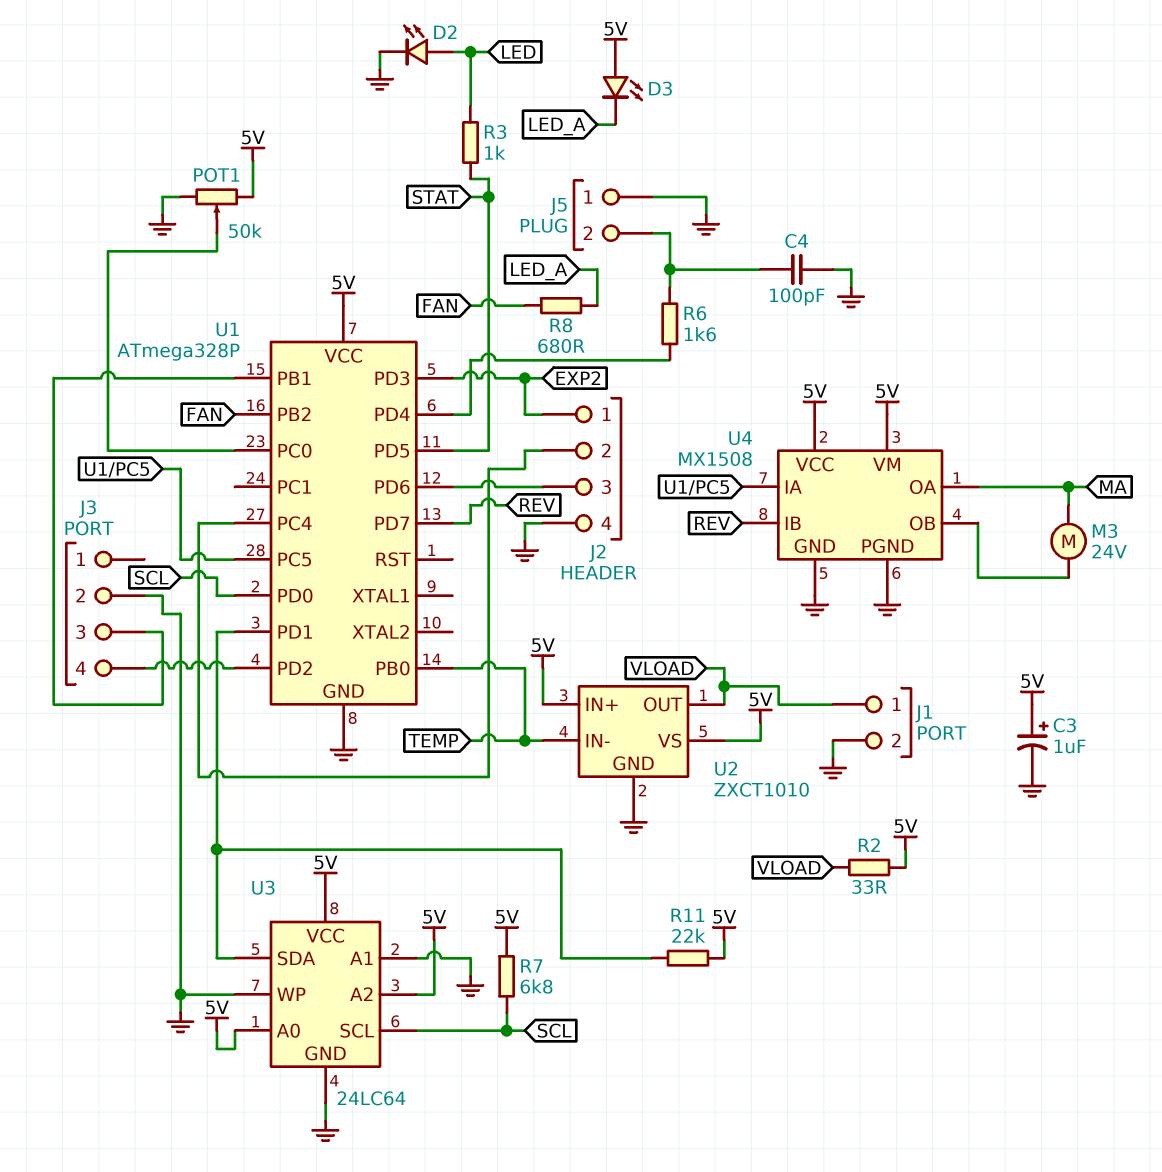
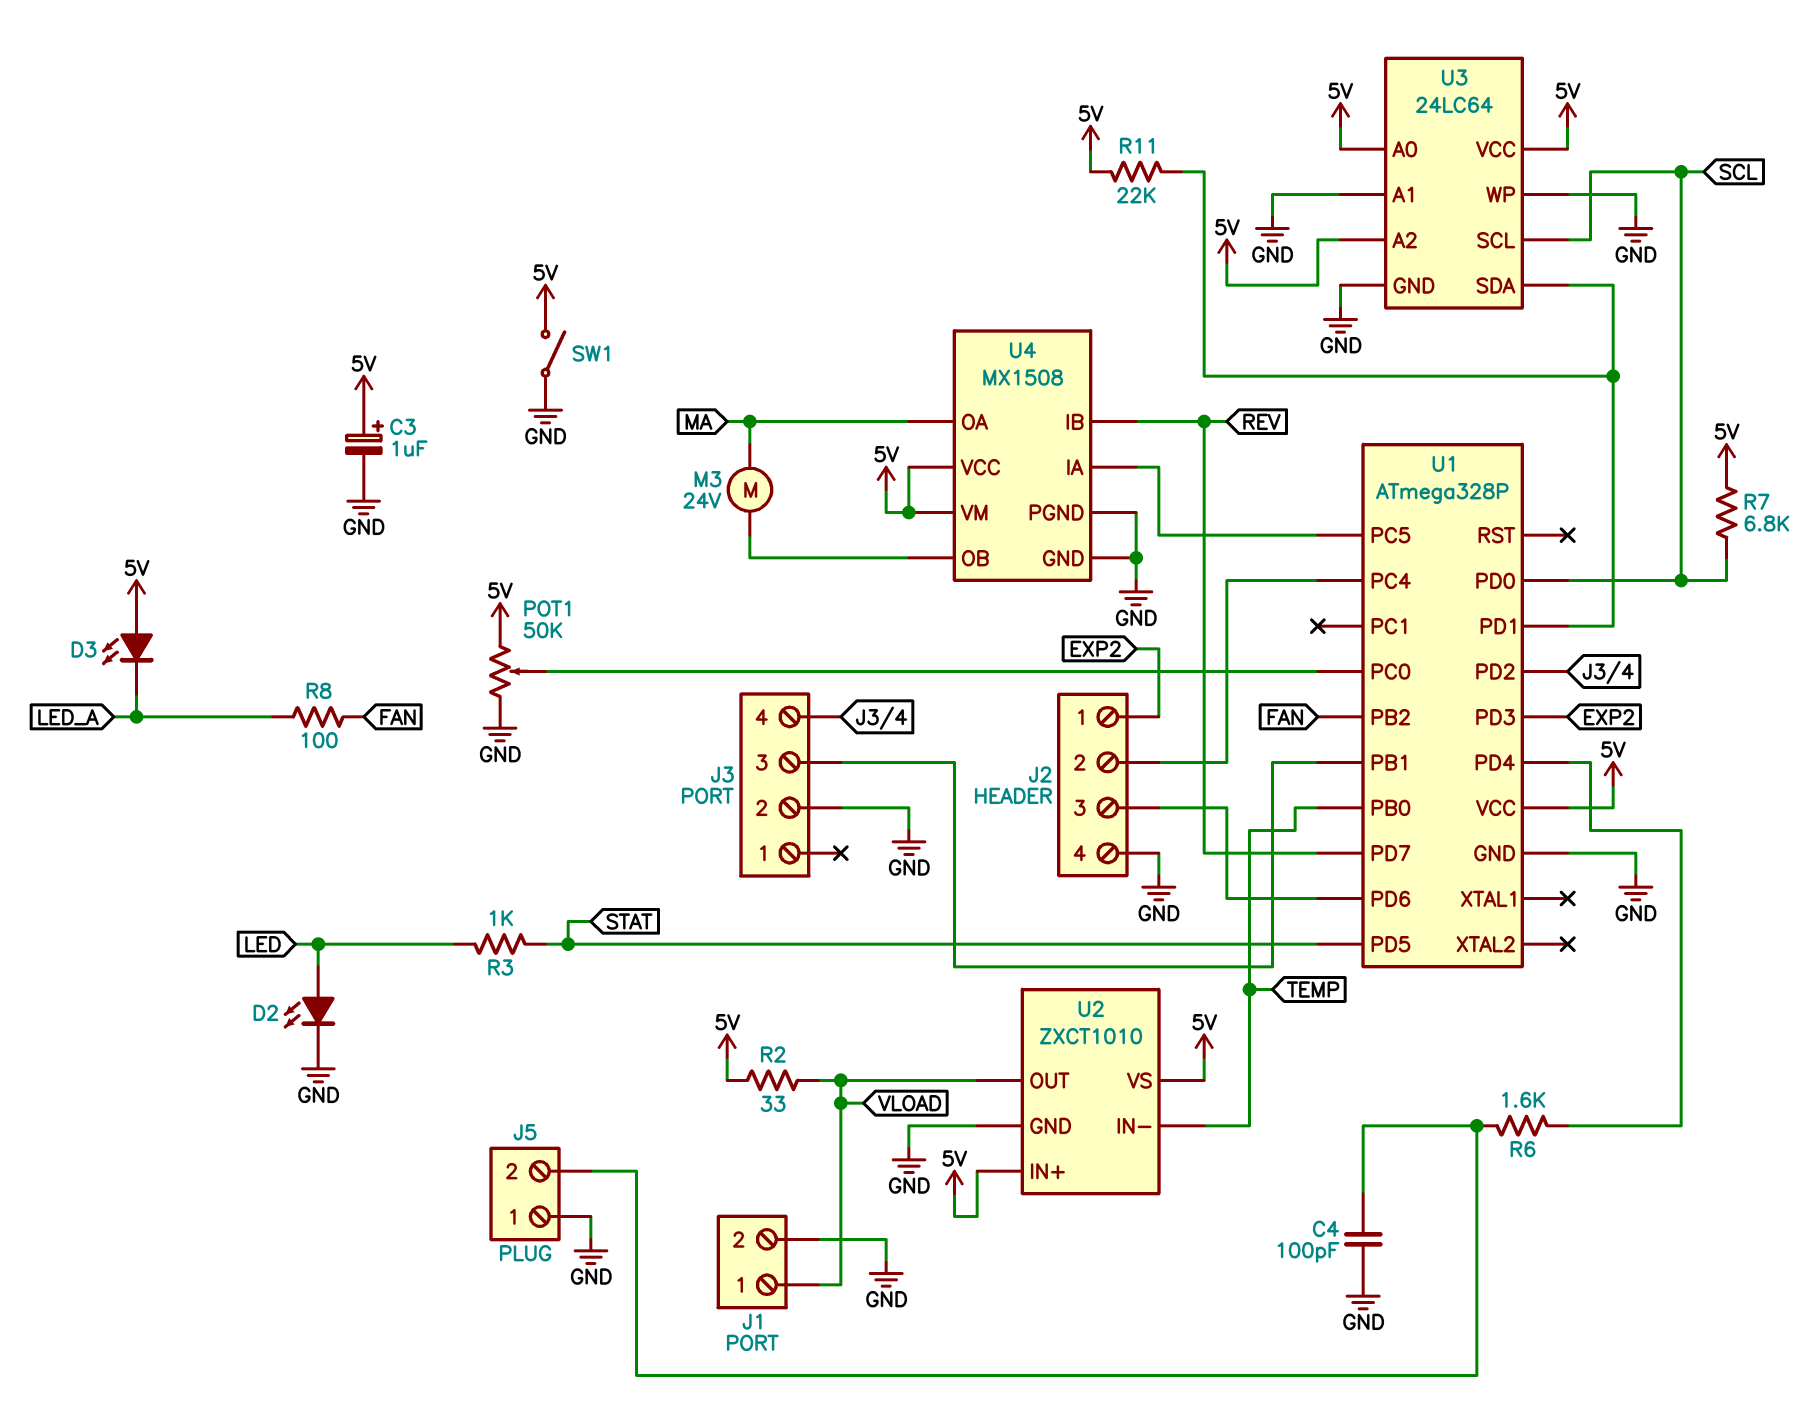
R8: 680 (FAN, LED_A) -> 100 (FAN, LED_A)
SW1: none -> switch (5V, GND)

